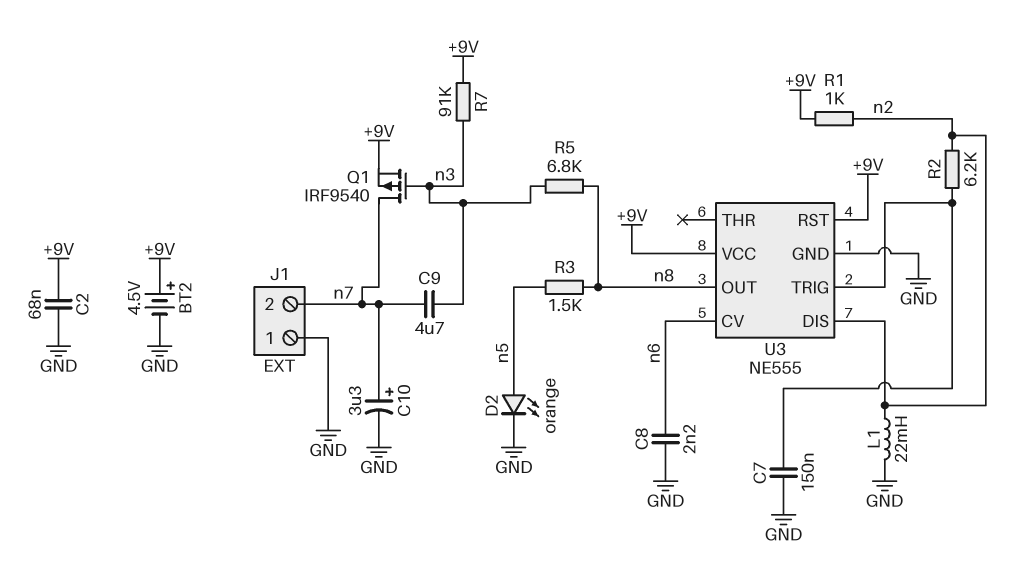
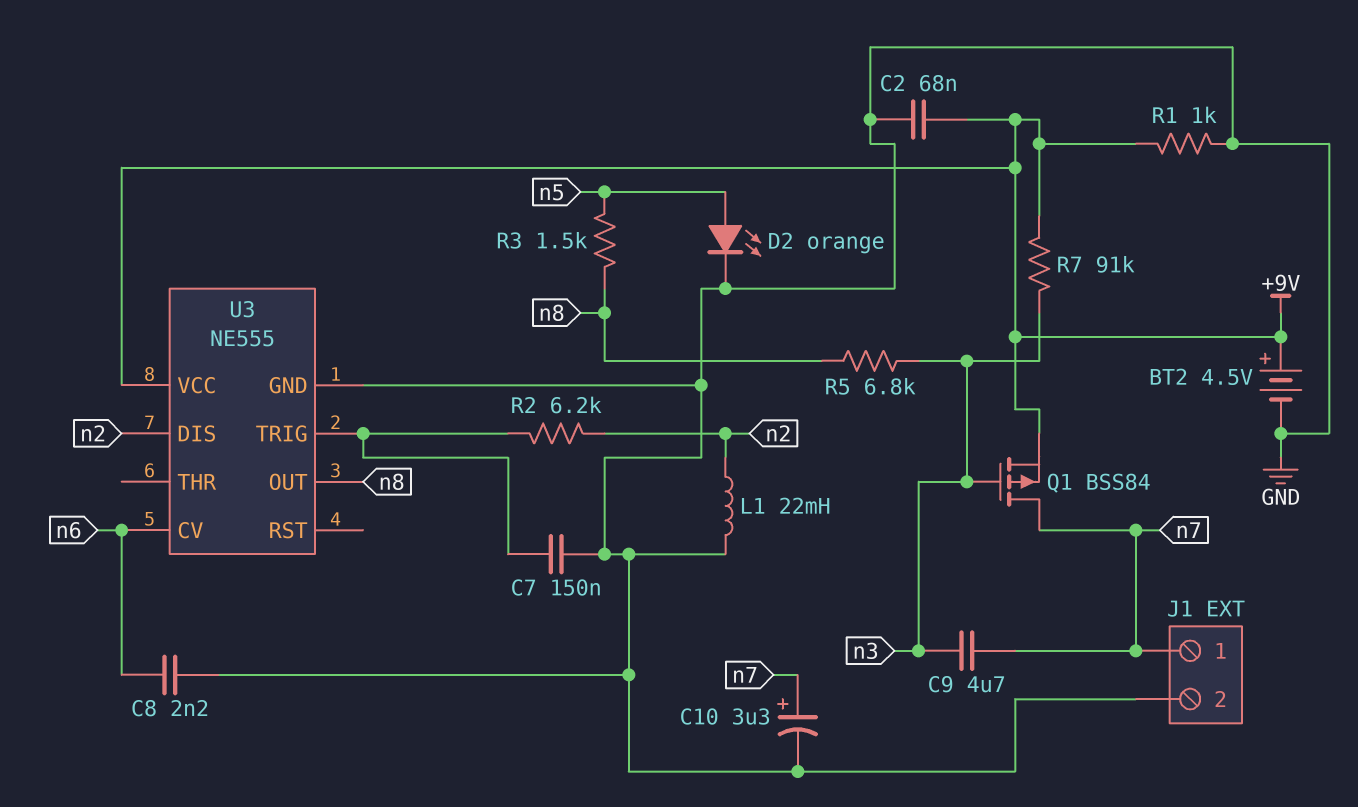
J1 pin 1: GND -> n7
J1 pin 2: n7 -> GND
Q1: PMOS IRF9540 (G n3, D n7, S +9V) -> PMOS BSS84 (G n3, D n7, S +9V)
R1: 1k (+9V, n2) -> 1k (+9V, GND)
U3 pin RST: +9V -> none

